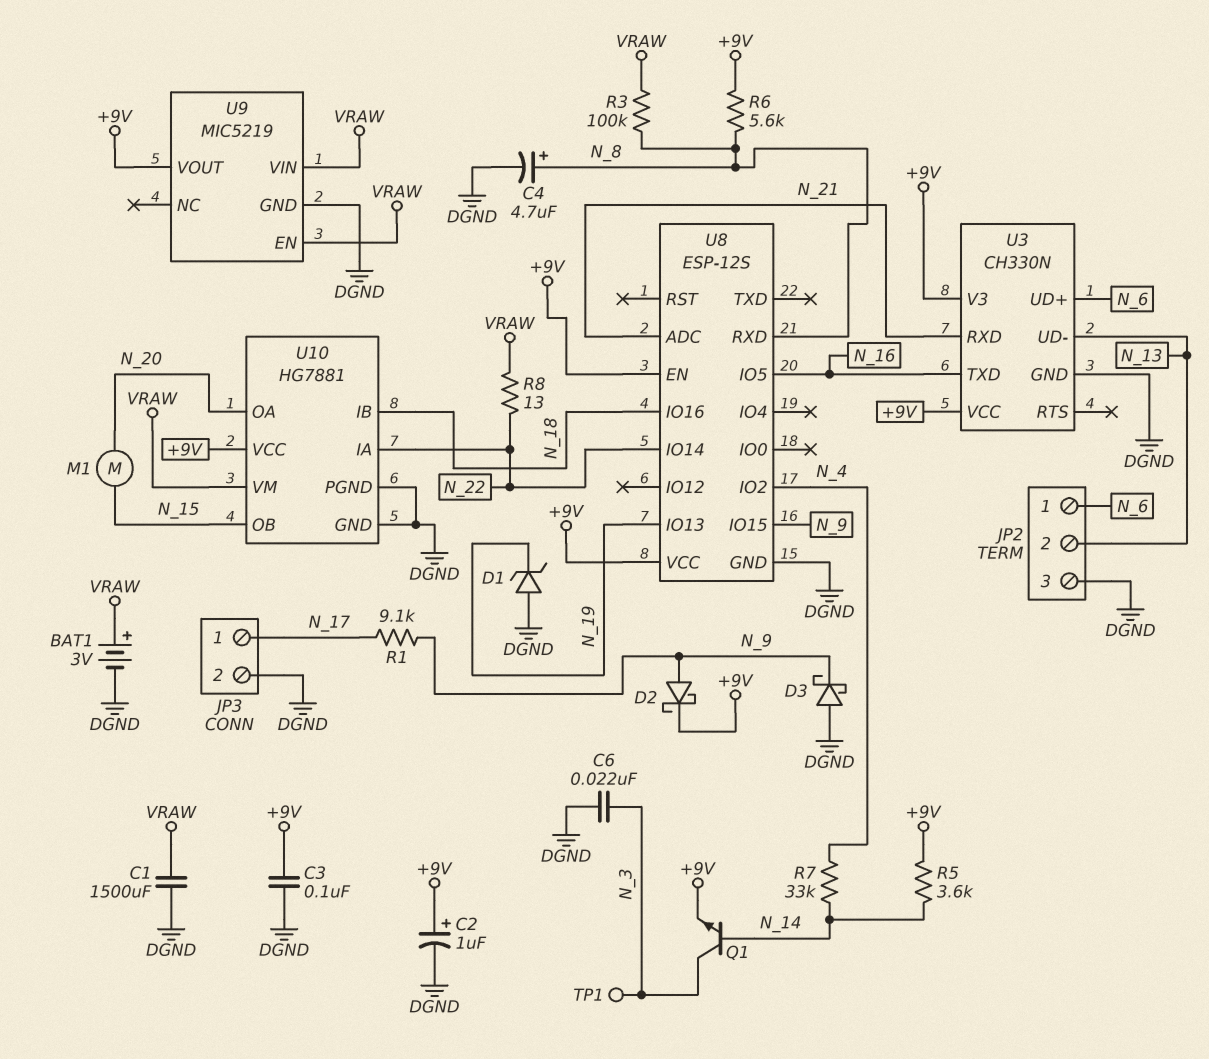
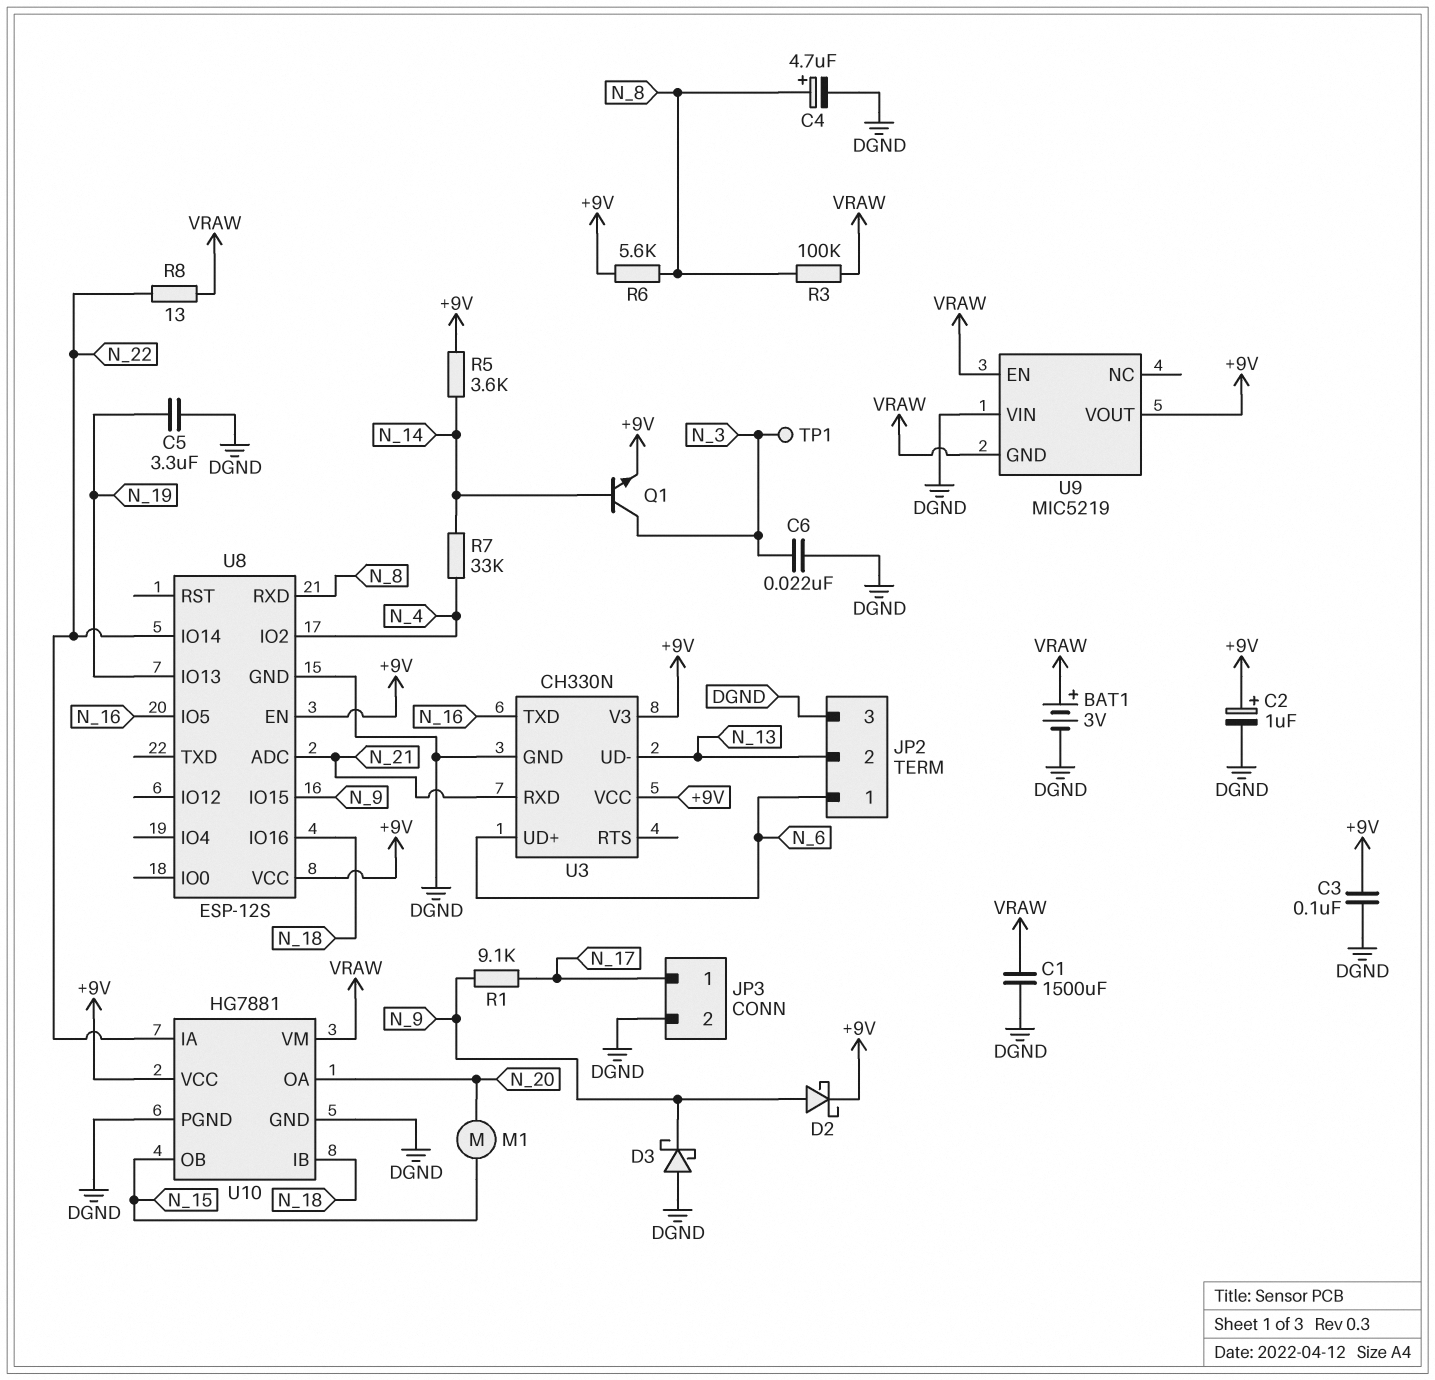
C5: none -> 3.3uF (DGND, N_19)
D1: zener (A DGND, K N_19) -> none
U9 pin GND: DGND -> VRAW
U9 pin VIN: VRAW -> DGND

